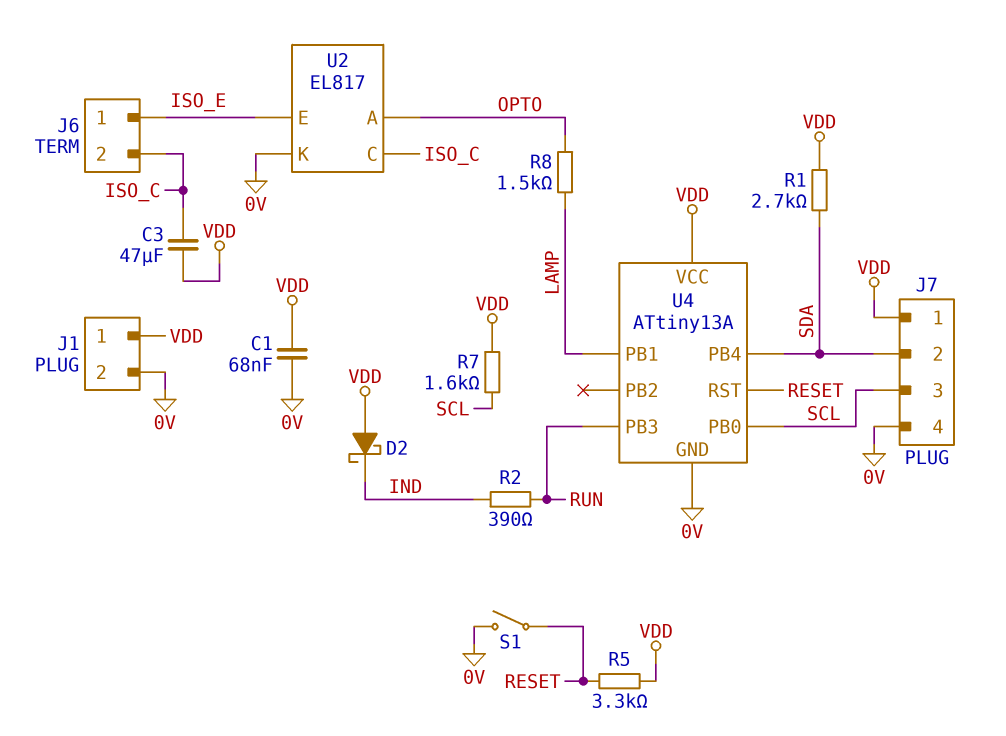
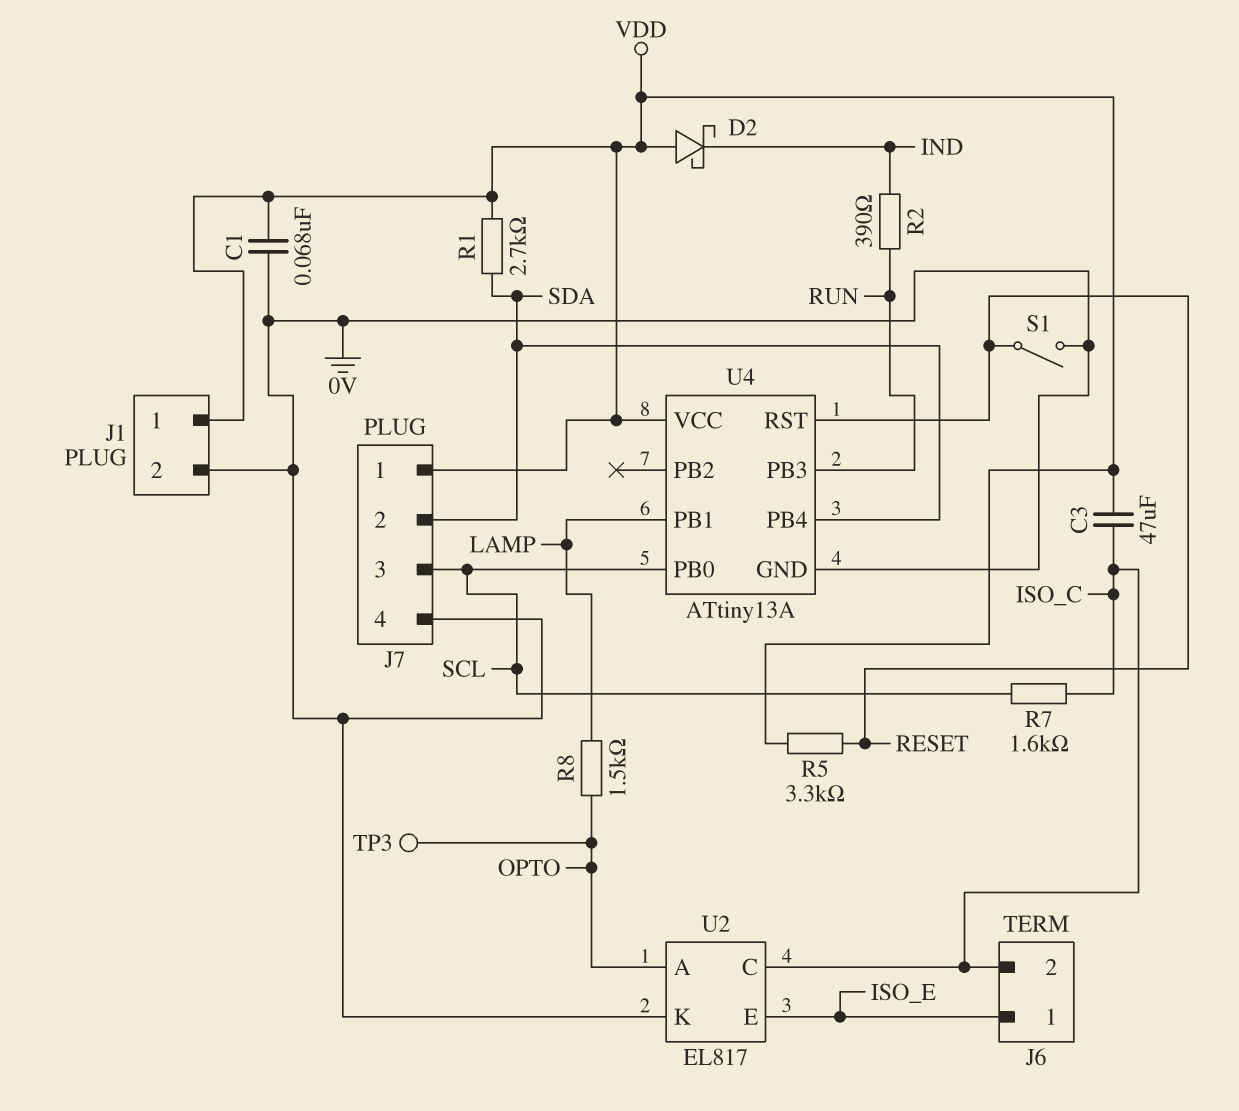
R7: 1.6k (SCL, VDD) -> 1.6k (ISO_C, SCL)
TP3: none -> test point (OPTO)

